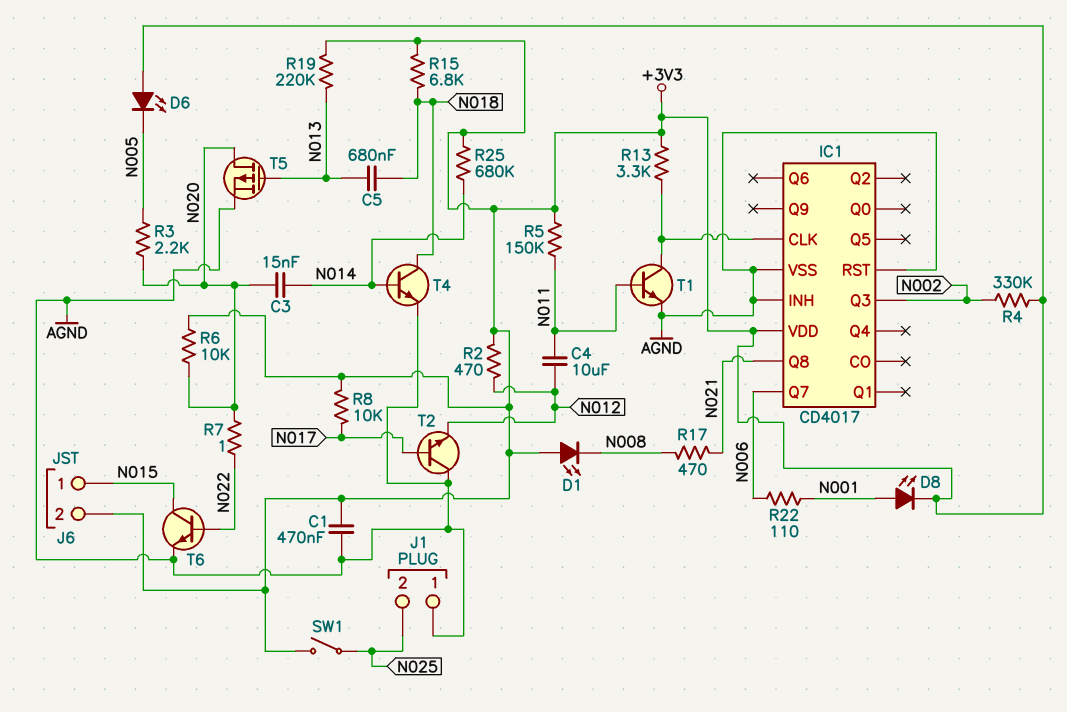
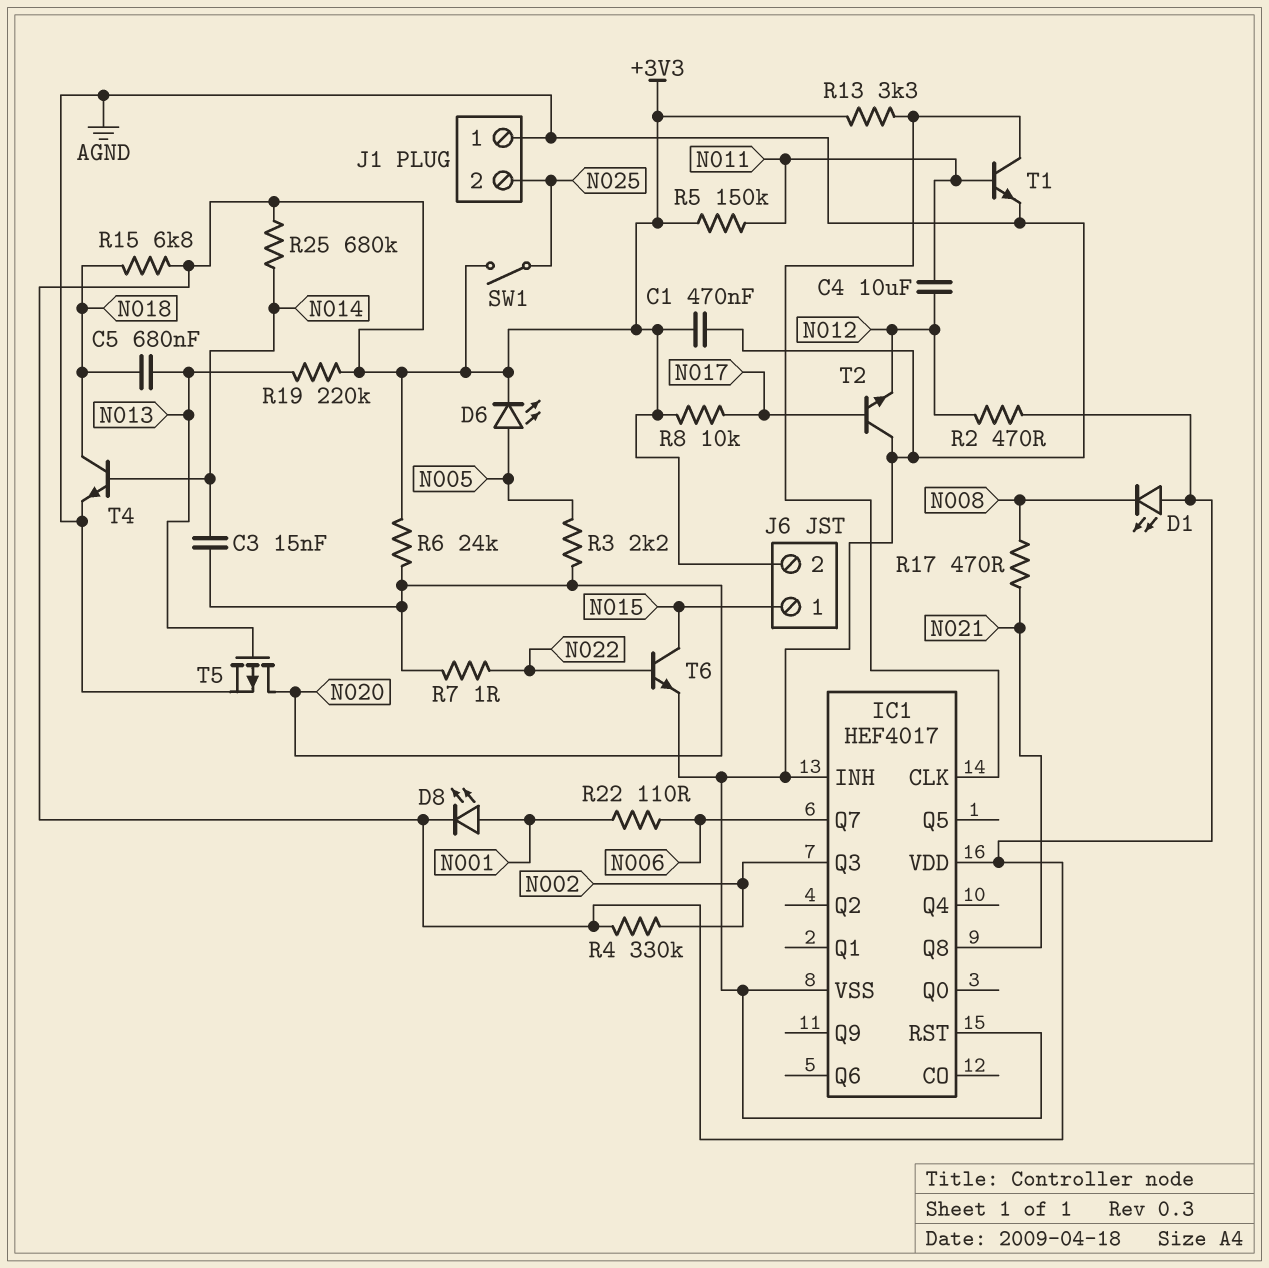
D6: LED (A +3V3, K N005) -> LED (A N005, K +3V3)
IC1: CD4017 -> HEF4017
R6: 10k (+3V3, N020) -> 24k (+3V3, N020)

